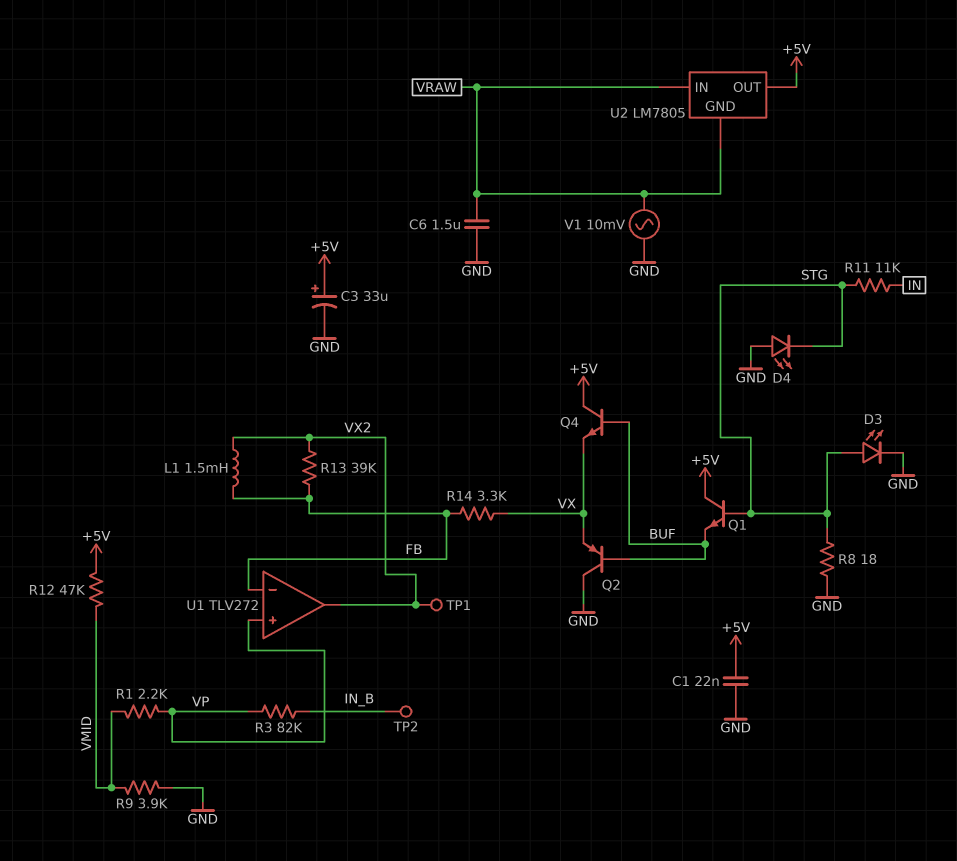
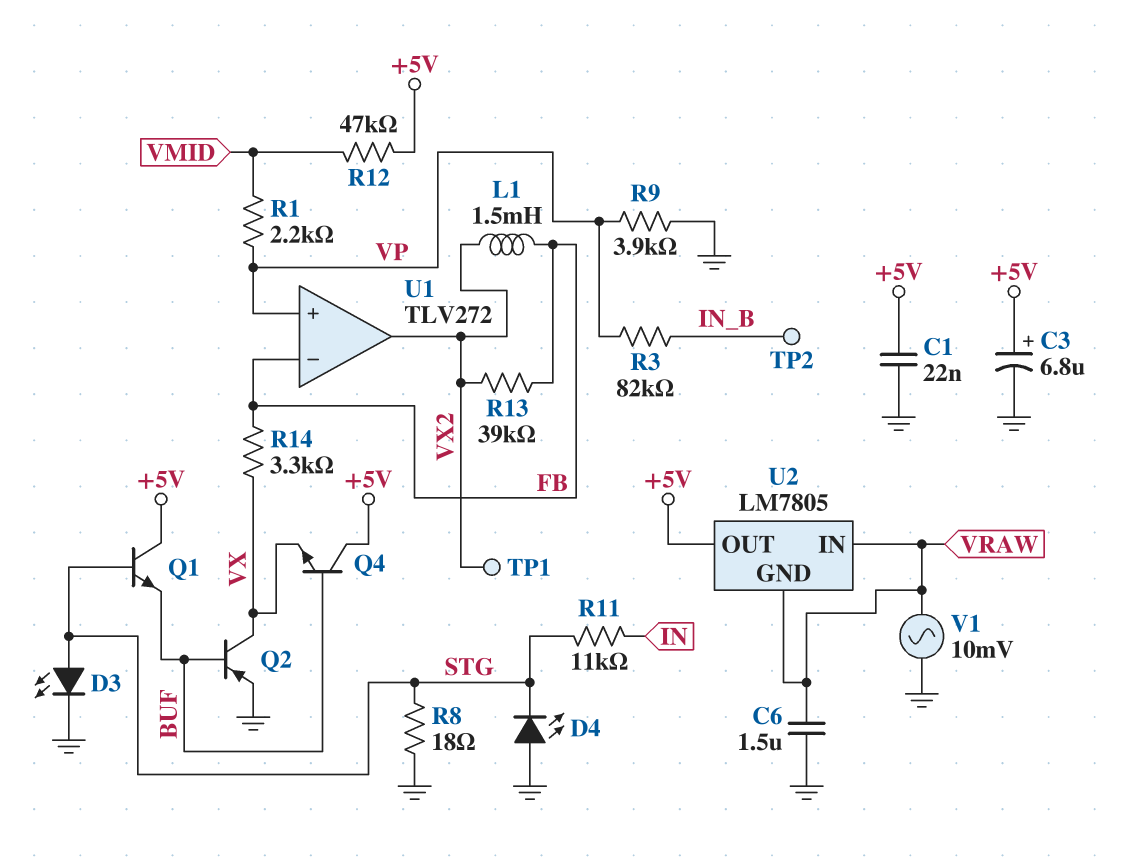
C3: 33uF (plus +5V, minus GND) -> 6.8uF (plus +5V, minus GND)
Q2: PNP (B BUF, C GND, E VX) -> PNP (B BUF, C VX, E GND)
R9: 3.9k (GND, VMID) -> 3.9k (GND, VP)

